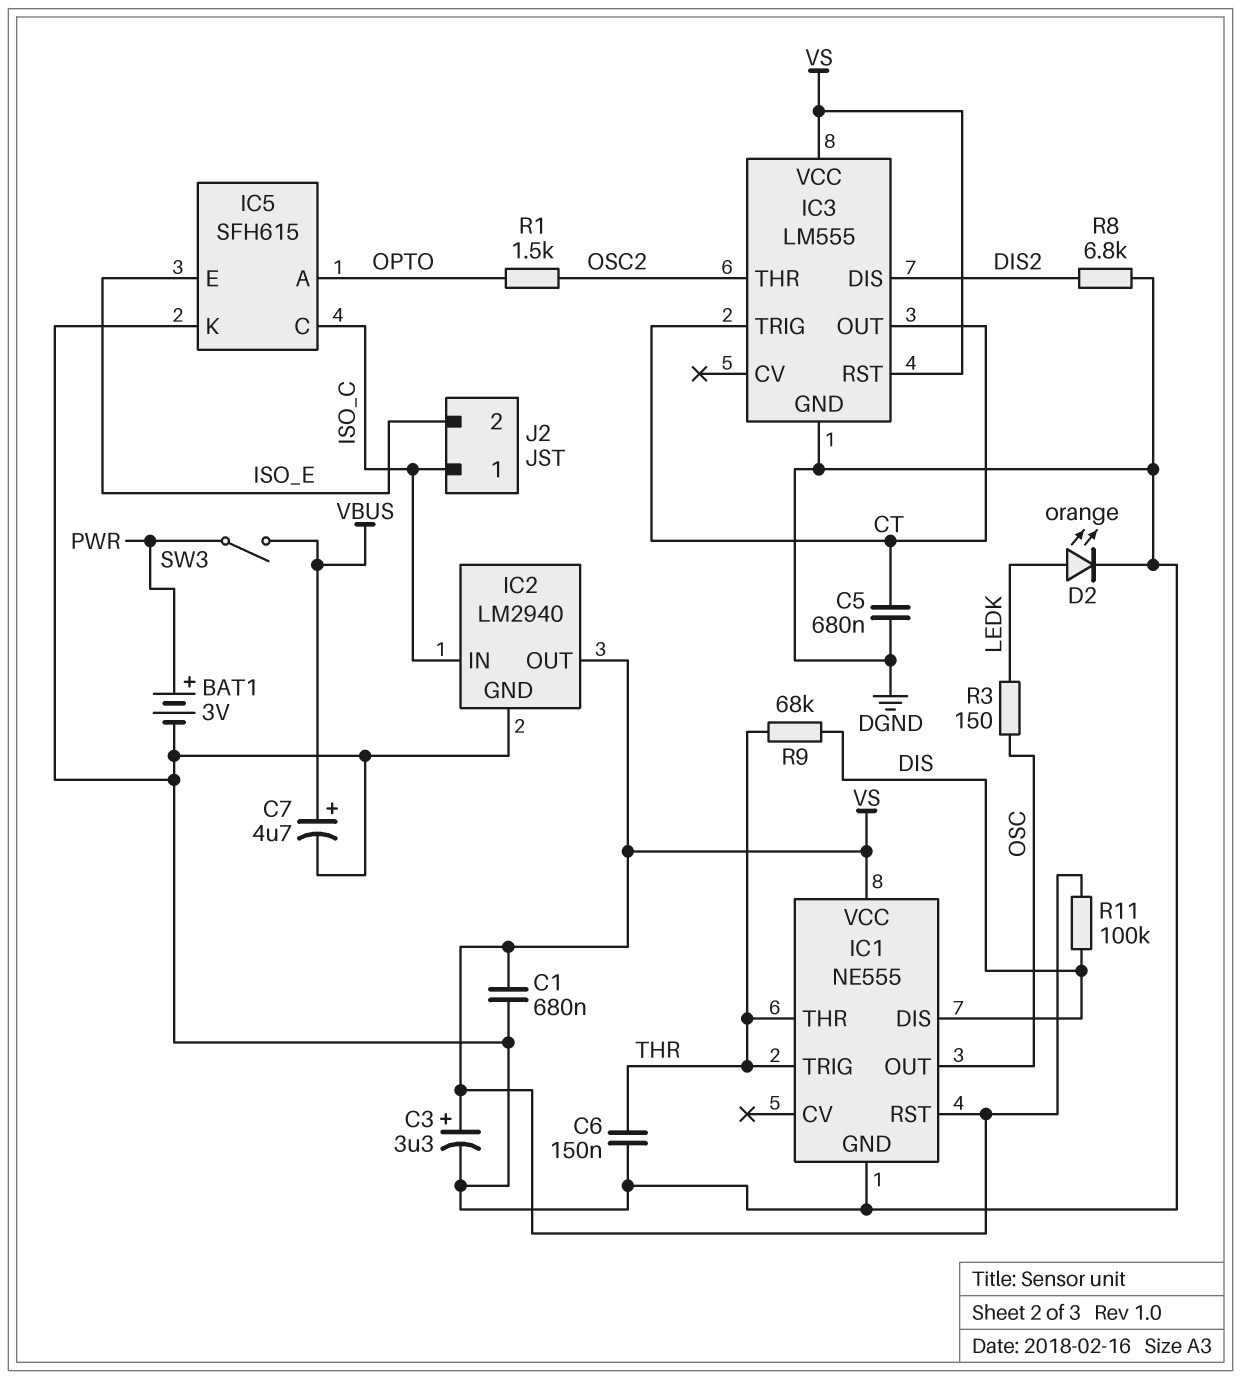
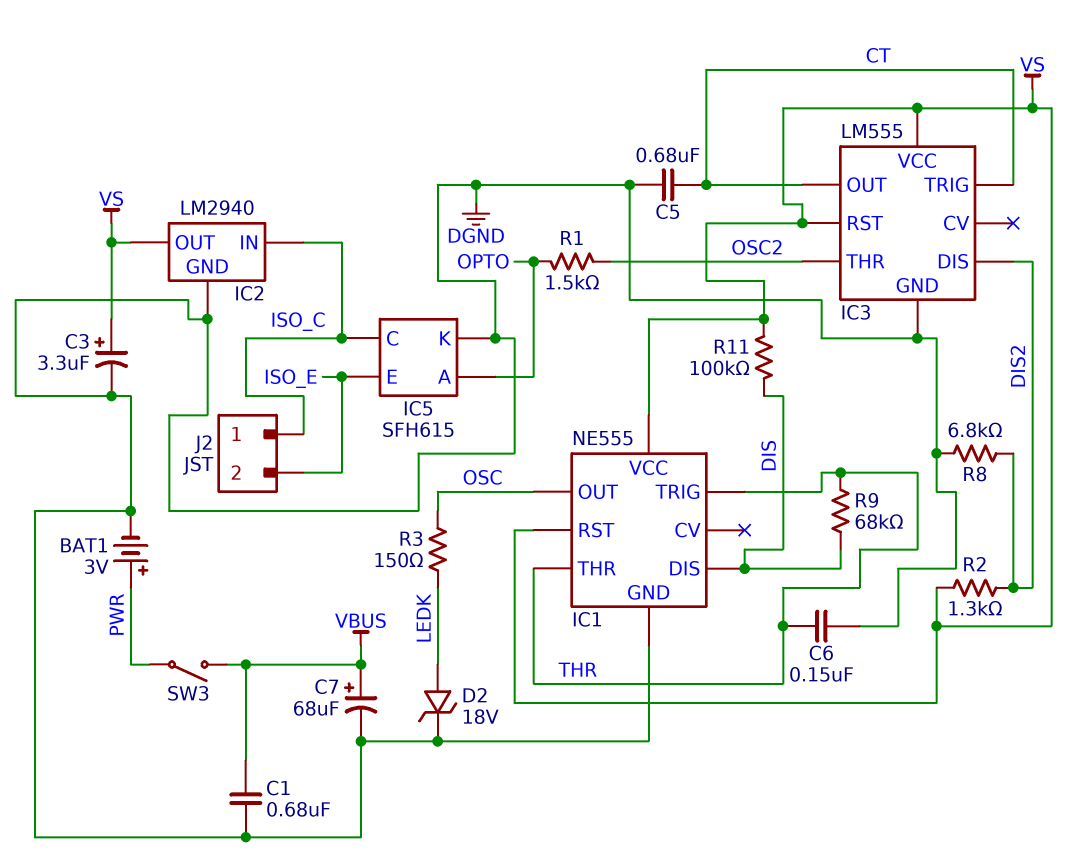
C1: 680nF (DGND, VS) -> 680nF (DGND, VBUS)
C7: 4.7uF (plus VBUS, minus DGND) -> 68uF (plus VBUS, minus DGND)
D2: LED orange (A LEDK, K DGND) -> zener 18V (A LEDK, K DGND)
R2: none -> 1.3k (DIS2, VS)

